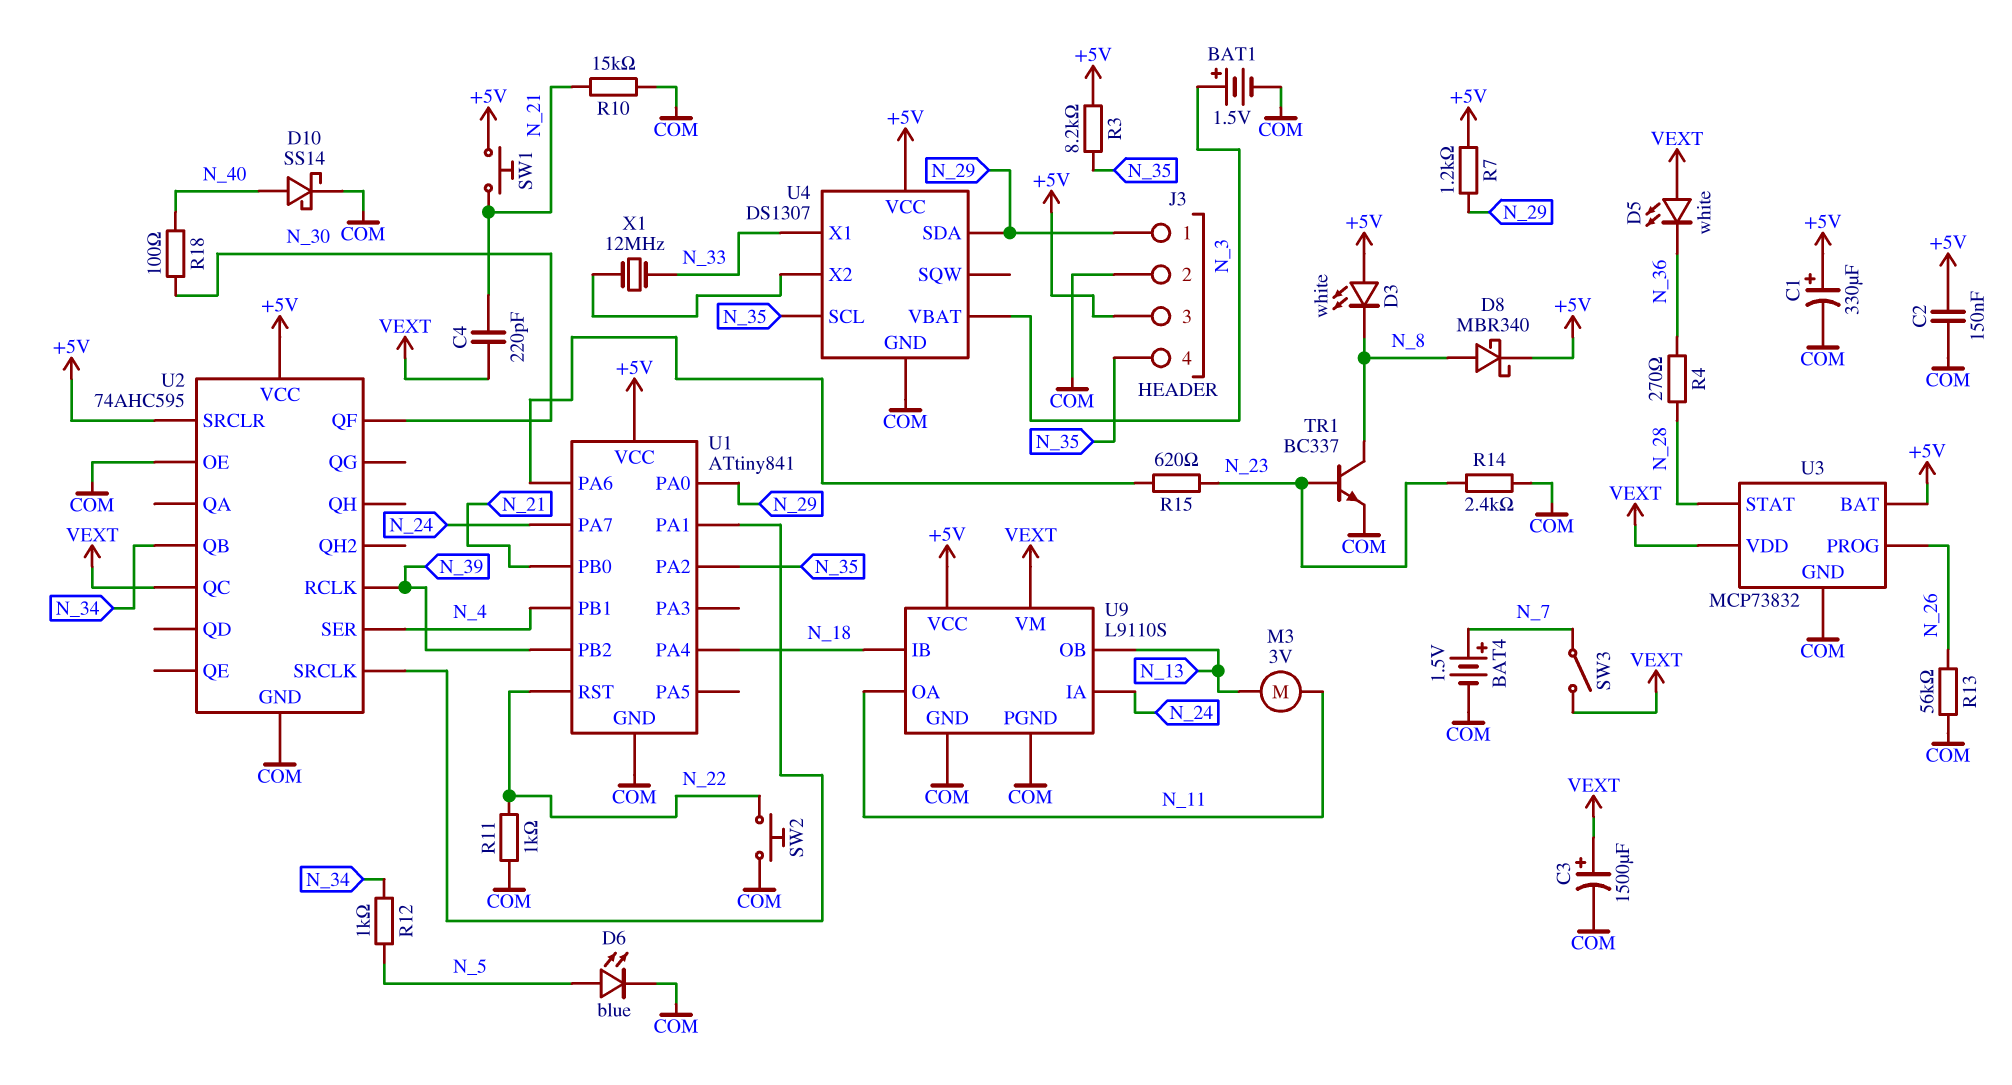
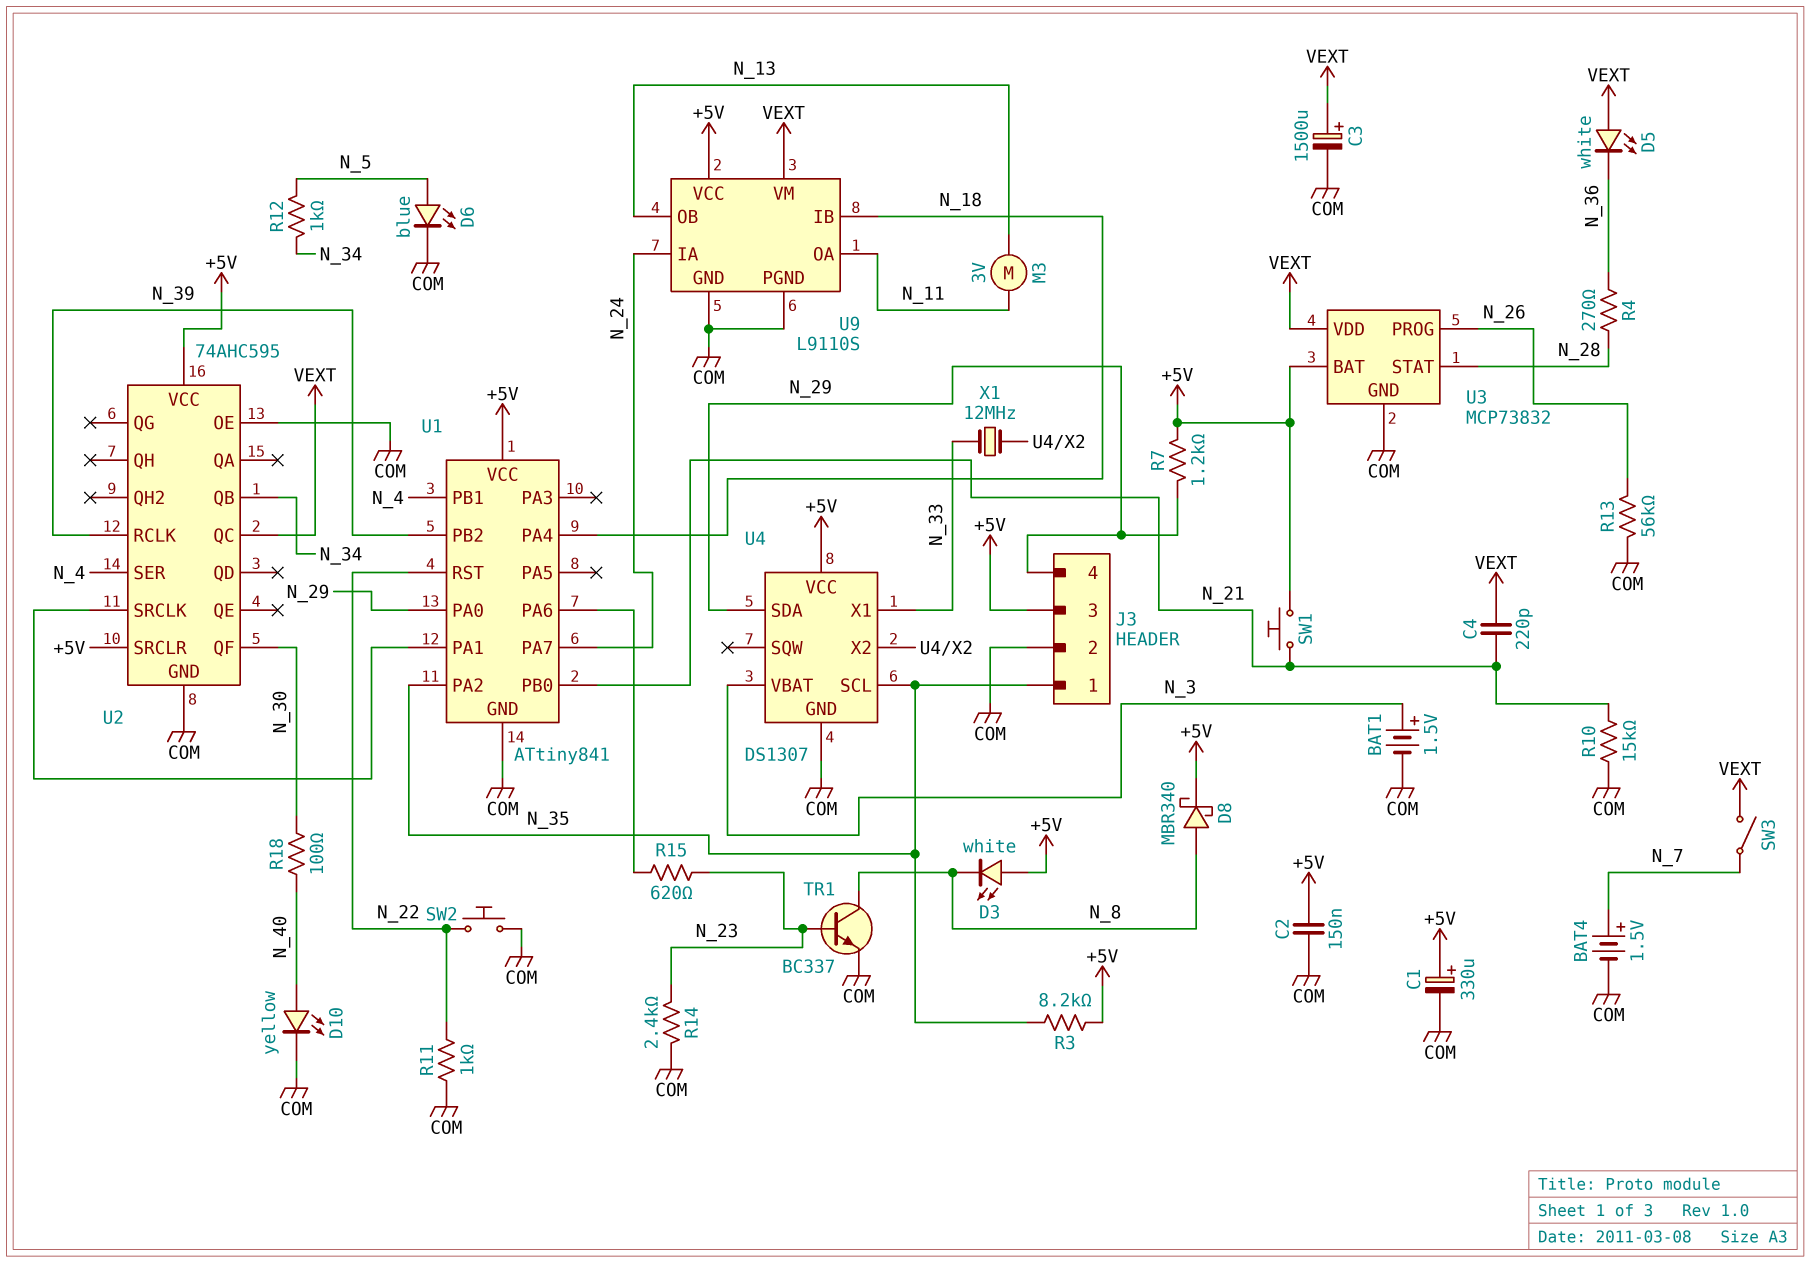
D10: schottky SS14 (A N_40, K COM) -> LED yellow (A N_40, K COM)
J3 pin 1: N_29 -> N_35
J3 pin 4: N_35 -> N_29

